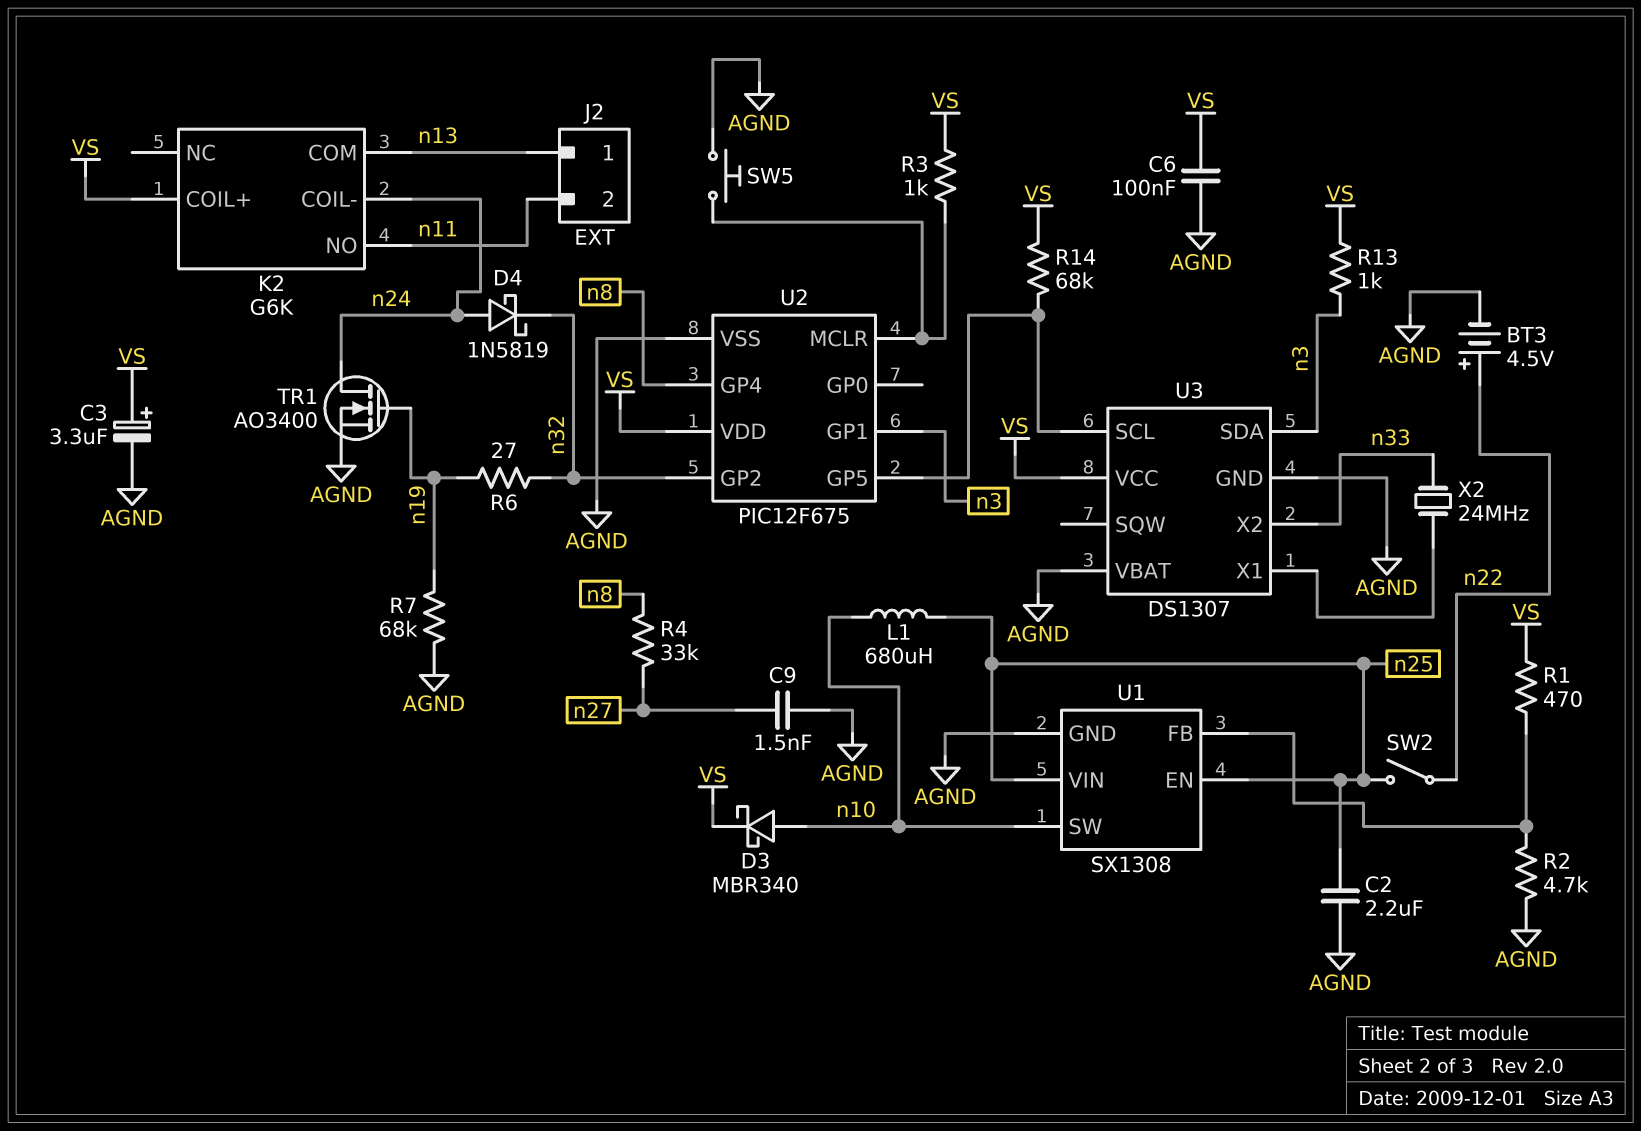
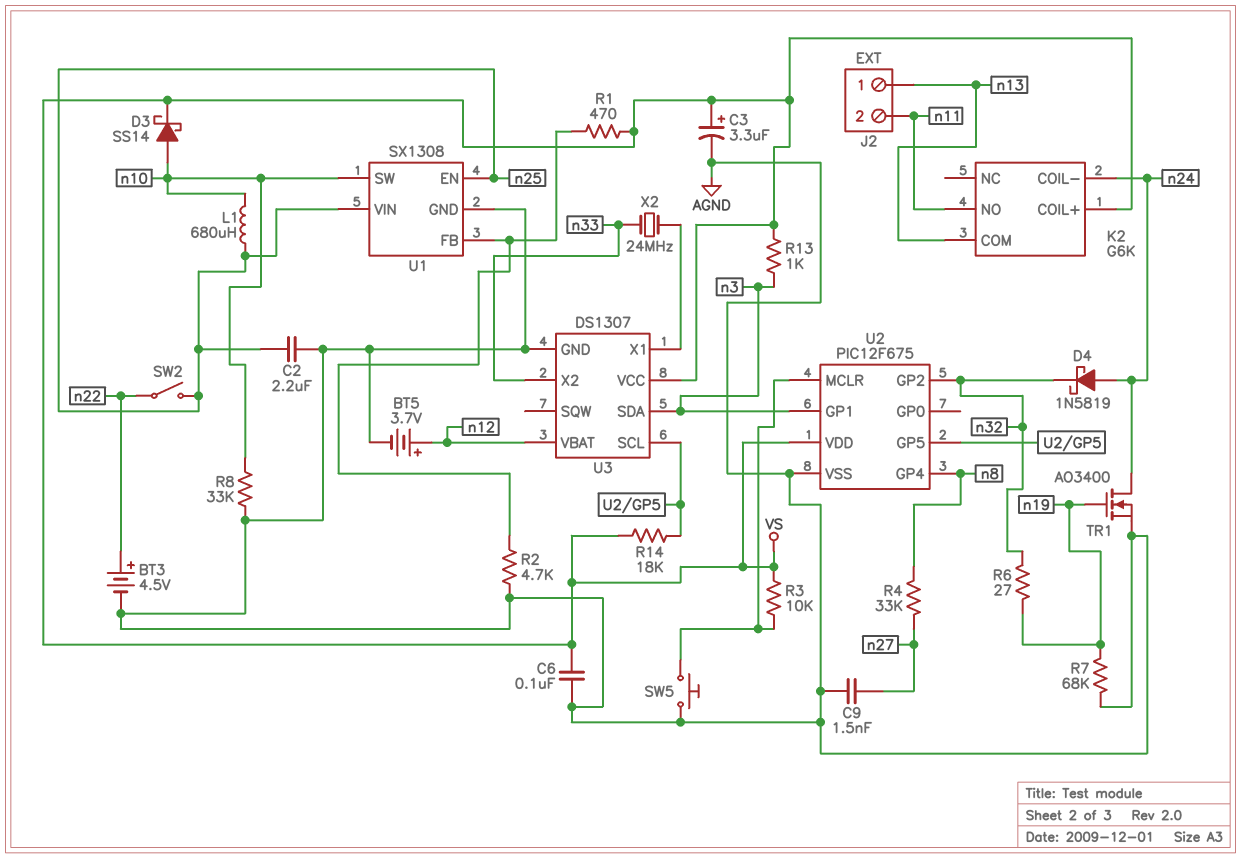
BT5: none -> 3.7V (plus n12, minus AGND)
D3: schottky MBR340 (A n10, K VS) -> schottky SS14 (A n10, K VS)
R3: 1k (U2/MCLR, VS) -> 10k (U2/MCLR, VS)
R8: none -> 33k (AGND, n10)
R14: 68k (U2/GP5, VS) -> 18k (U2/GP5, VS)
U3 pin VBAT: AGND -> n12

